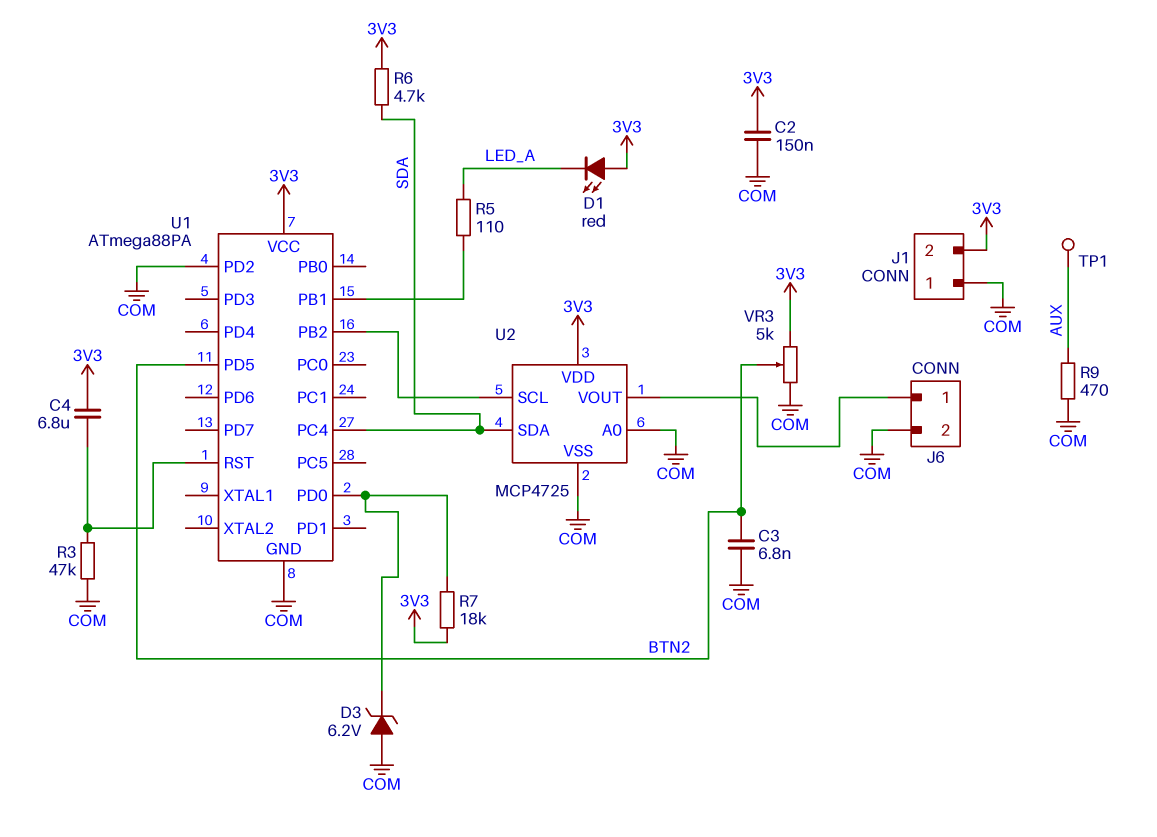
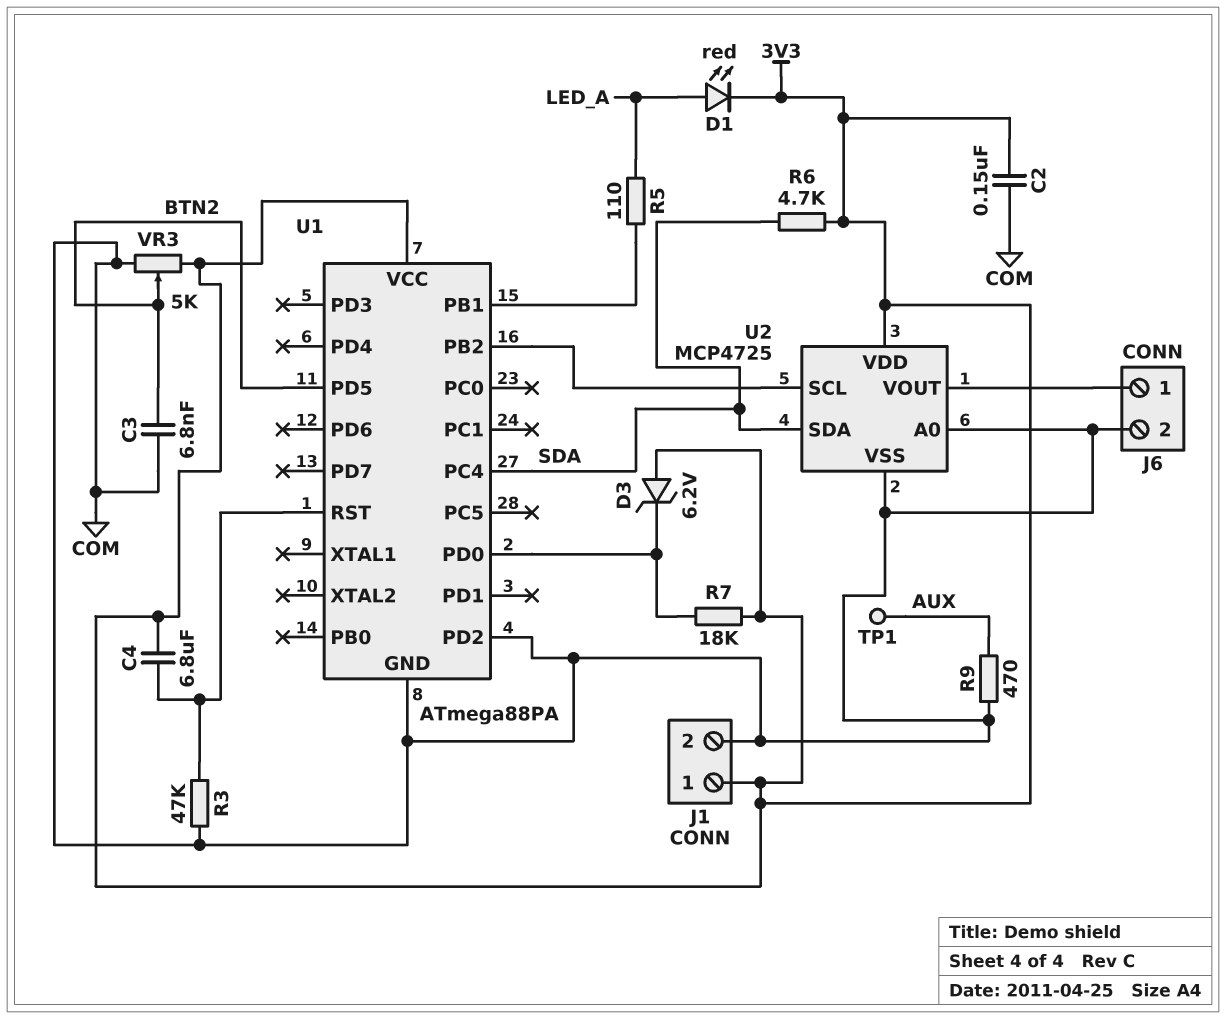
D1: LED red (A 3V3, K LED_A) -> LED red (A LED_A, K 3V3)
D3: zener 6.2V (A COM, K U1/PD0) -> zener 6.2V (A 3V3, K U1/PD0)
J1 pin 1: COM -> 3V3
J1 pin 2: 3V3 -> COM

